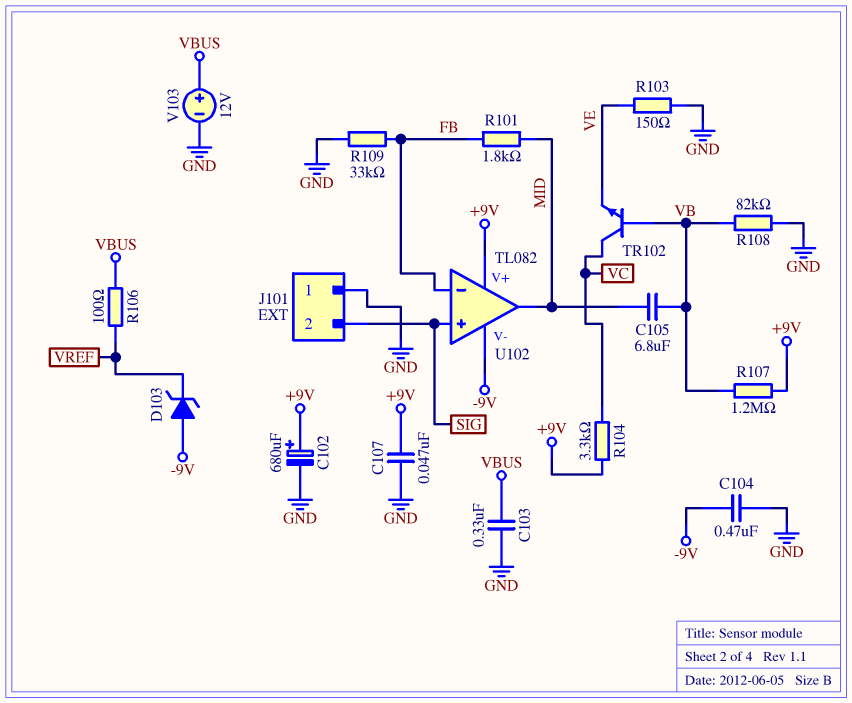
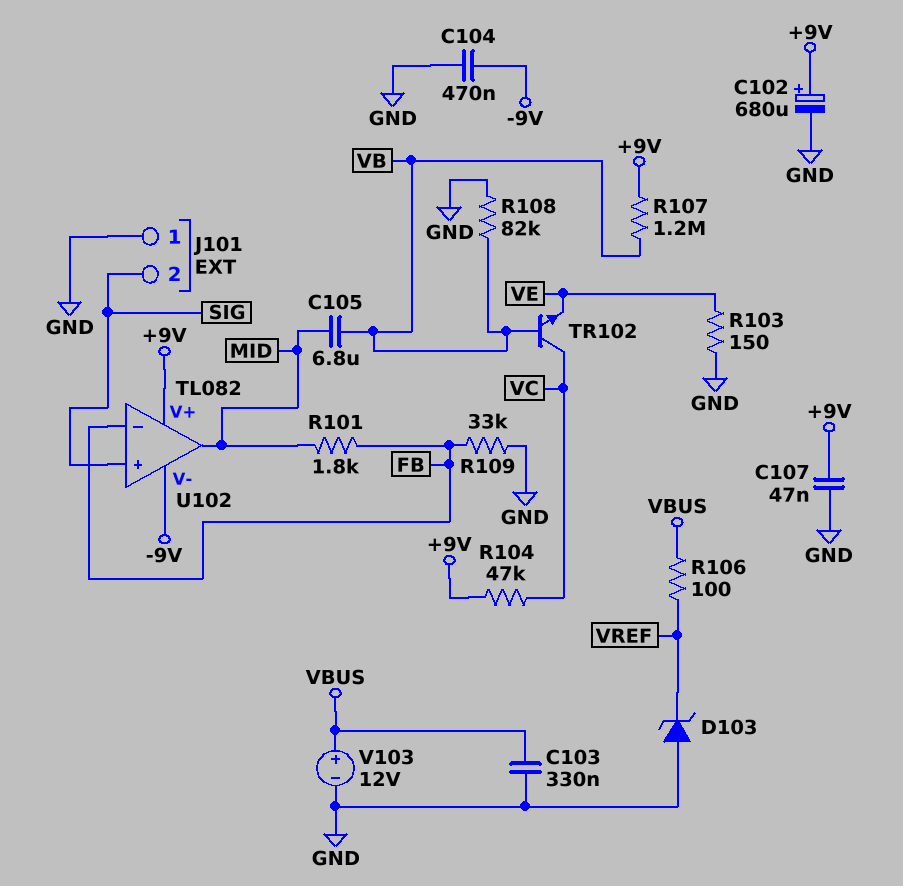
D103: zener (A -9V, K VREF) -> zener (A GND, K VREF)
R104: 3.3k (+9V, VC) -> 47k (+9V, VC)

